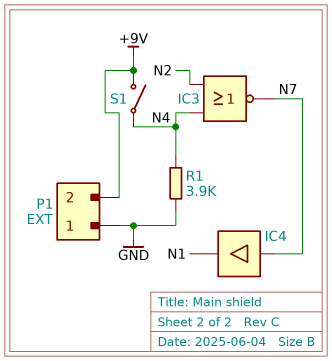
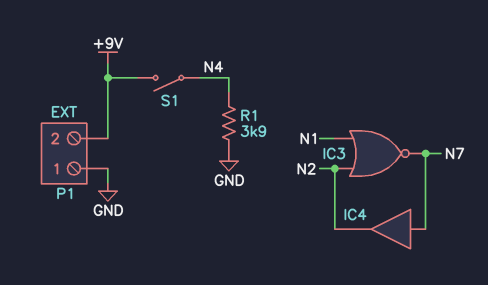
IC3: NOR (in N2, in N4, out N7) -> NOR (in N1, in N2, out N7)
IC4: buffer (in N7, out N1) -> buffer (in N7, out N2)

